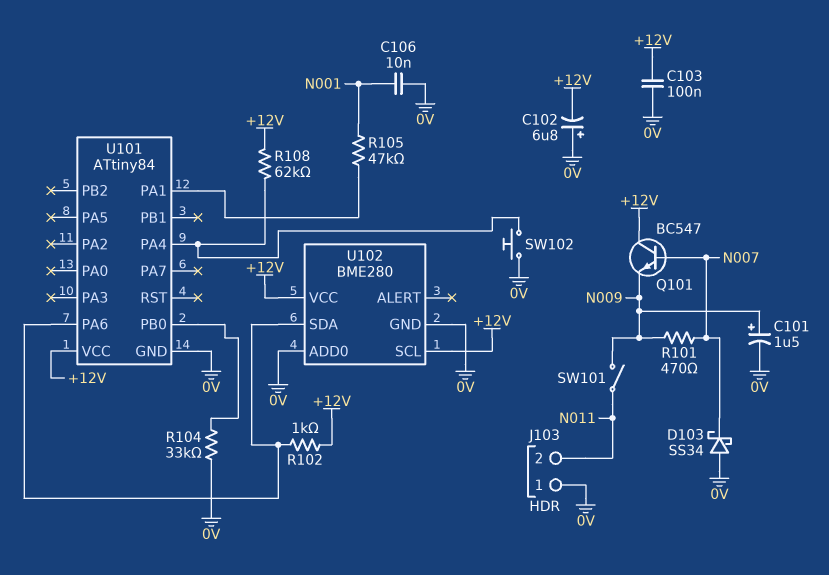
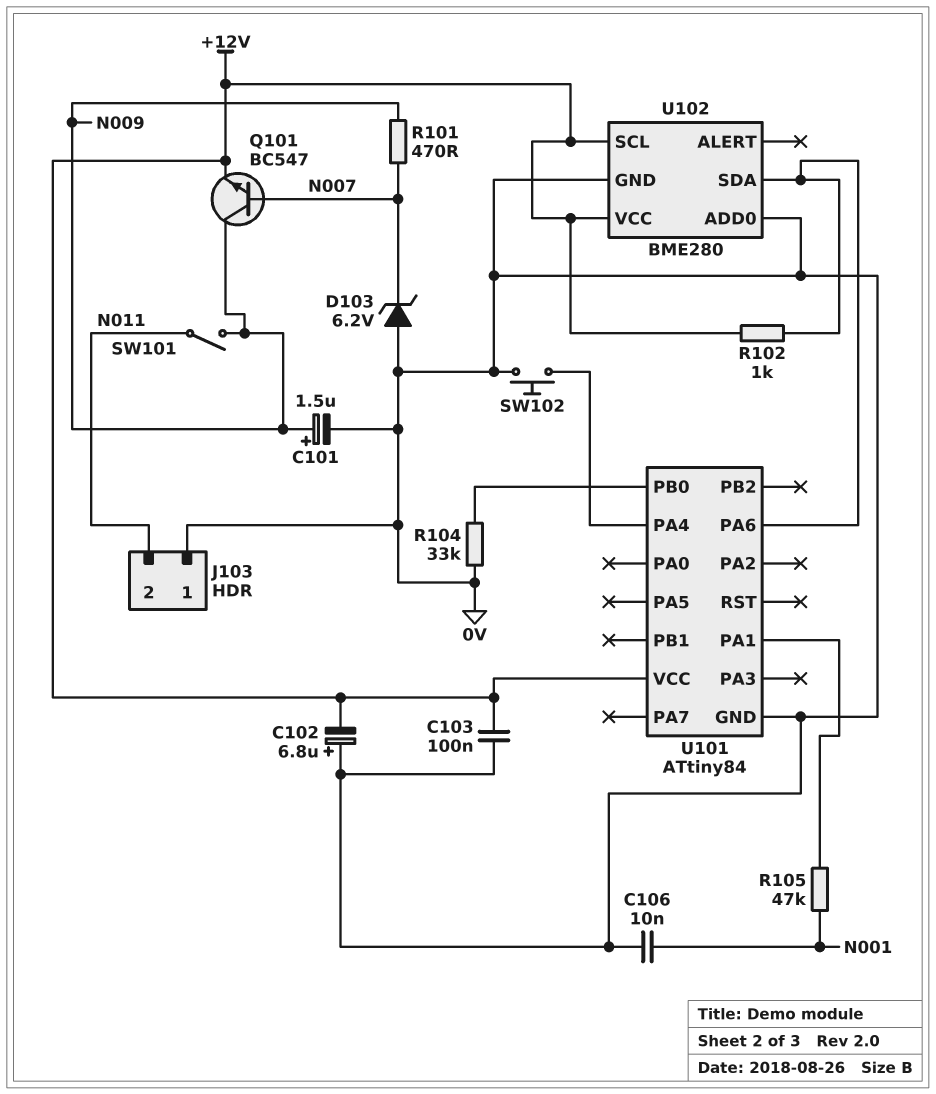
D103: schottky SS34 (A 0V, K N007) -> zener 6.2V (A 0V, K N007)
Q101: NPN BC547 (B N007, C +12V, E N009) -> NPN BC547 (B N007, C N009, E +12V)
R108: 62k (+12V, U101/PA4) -> none

